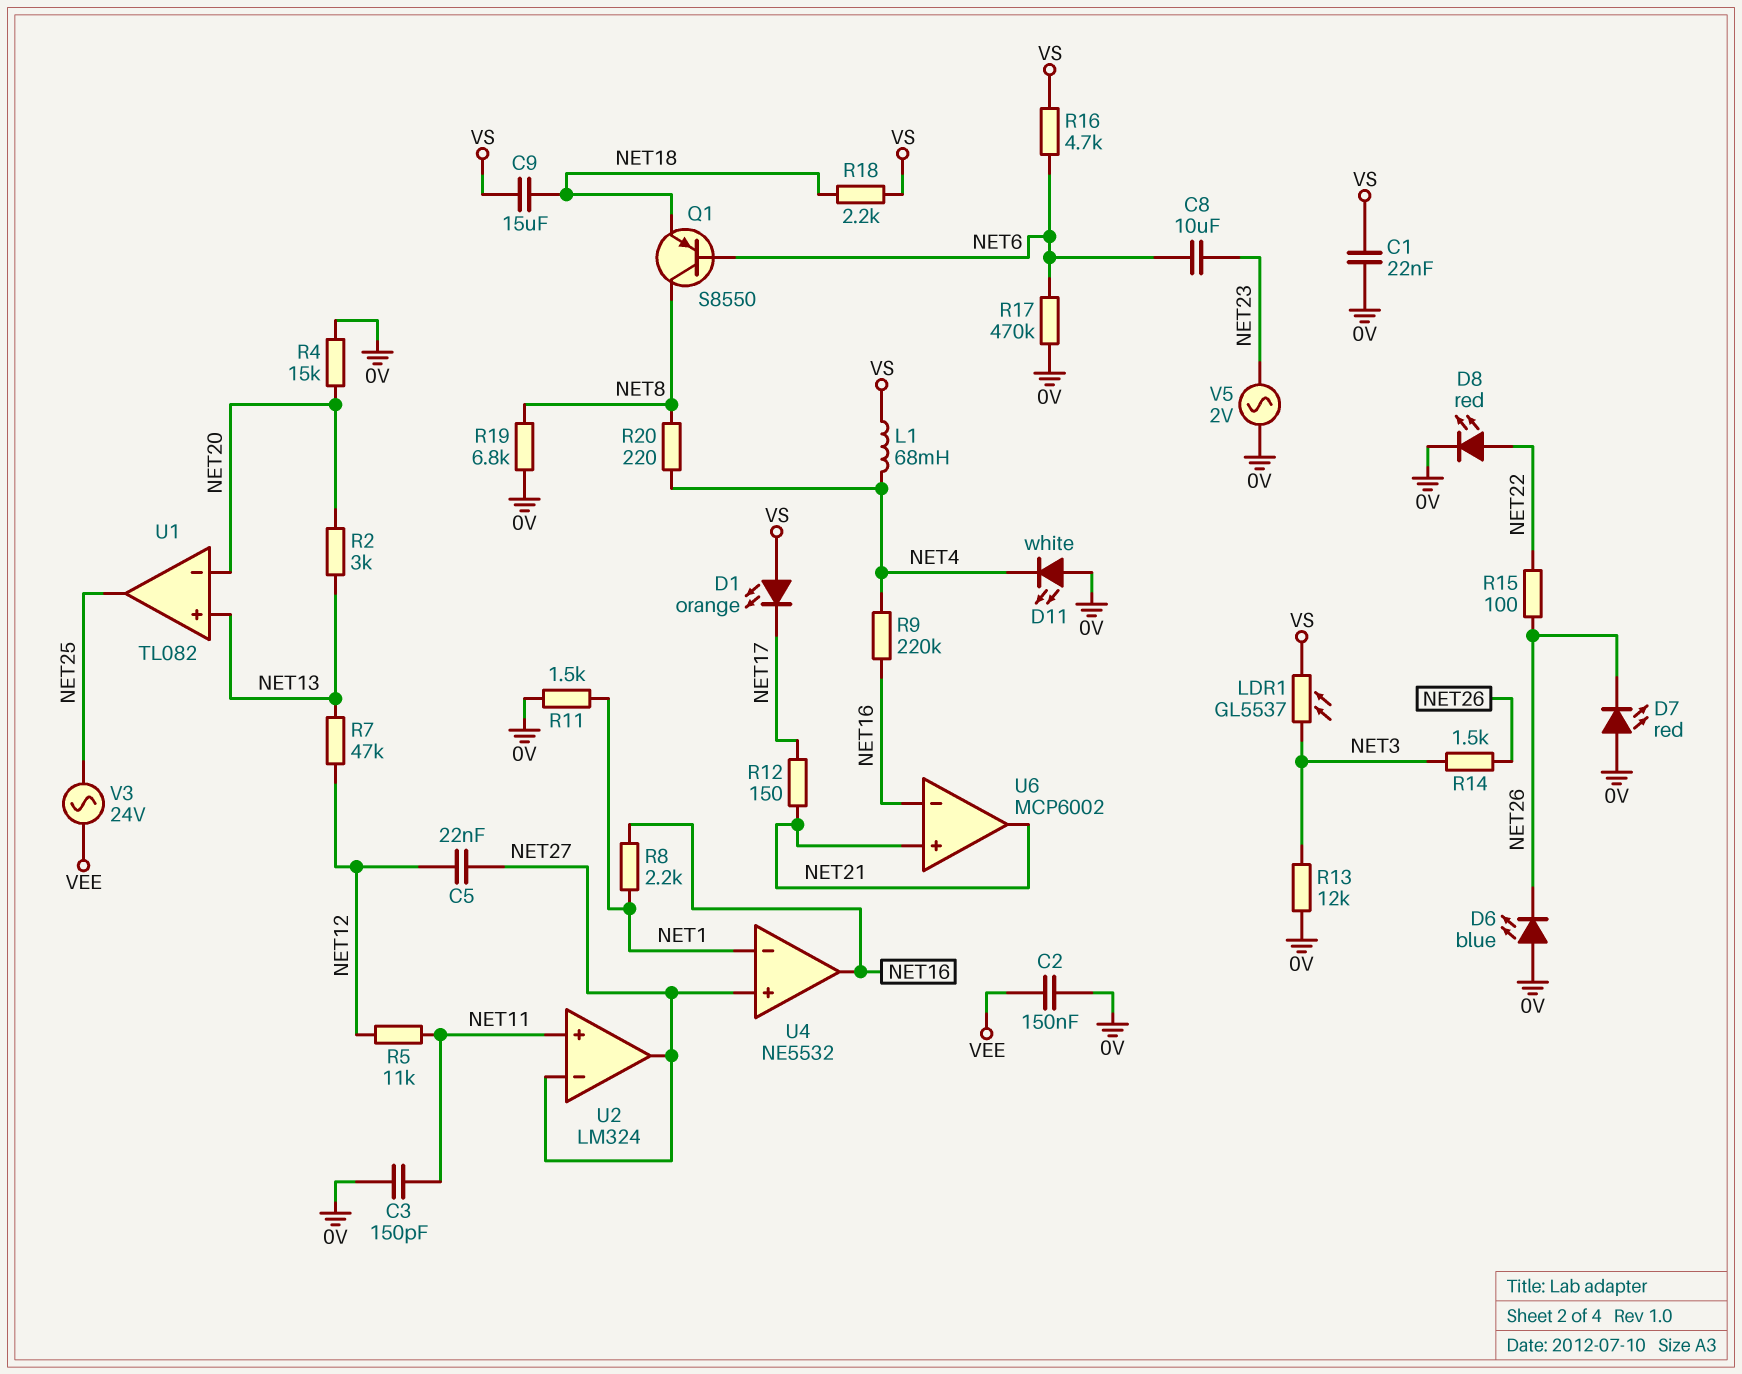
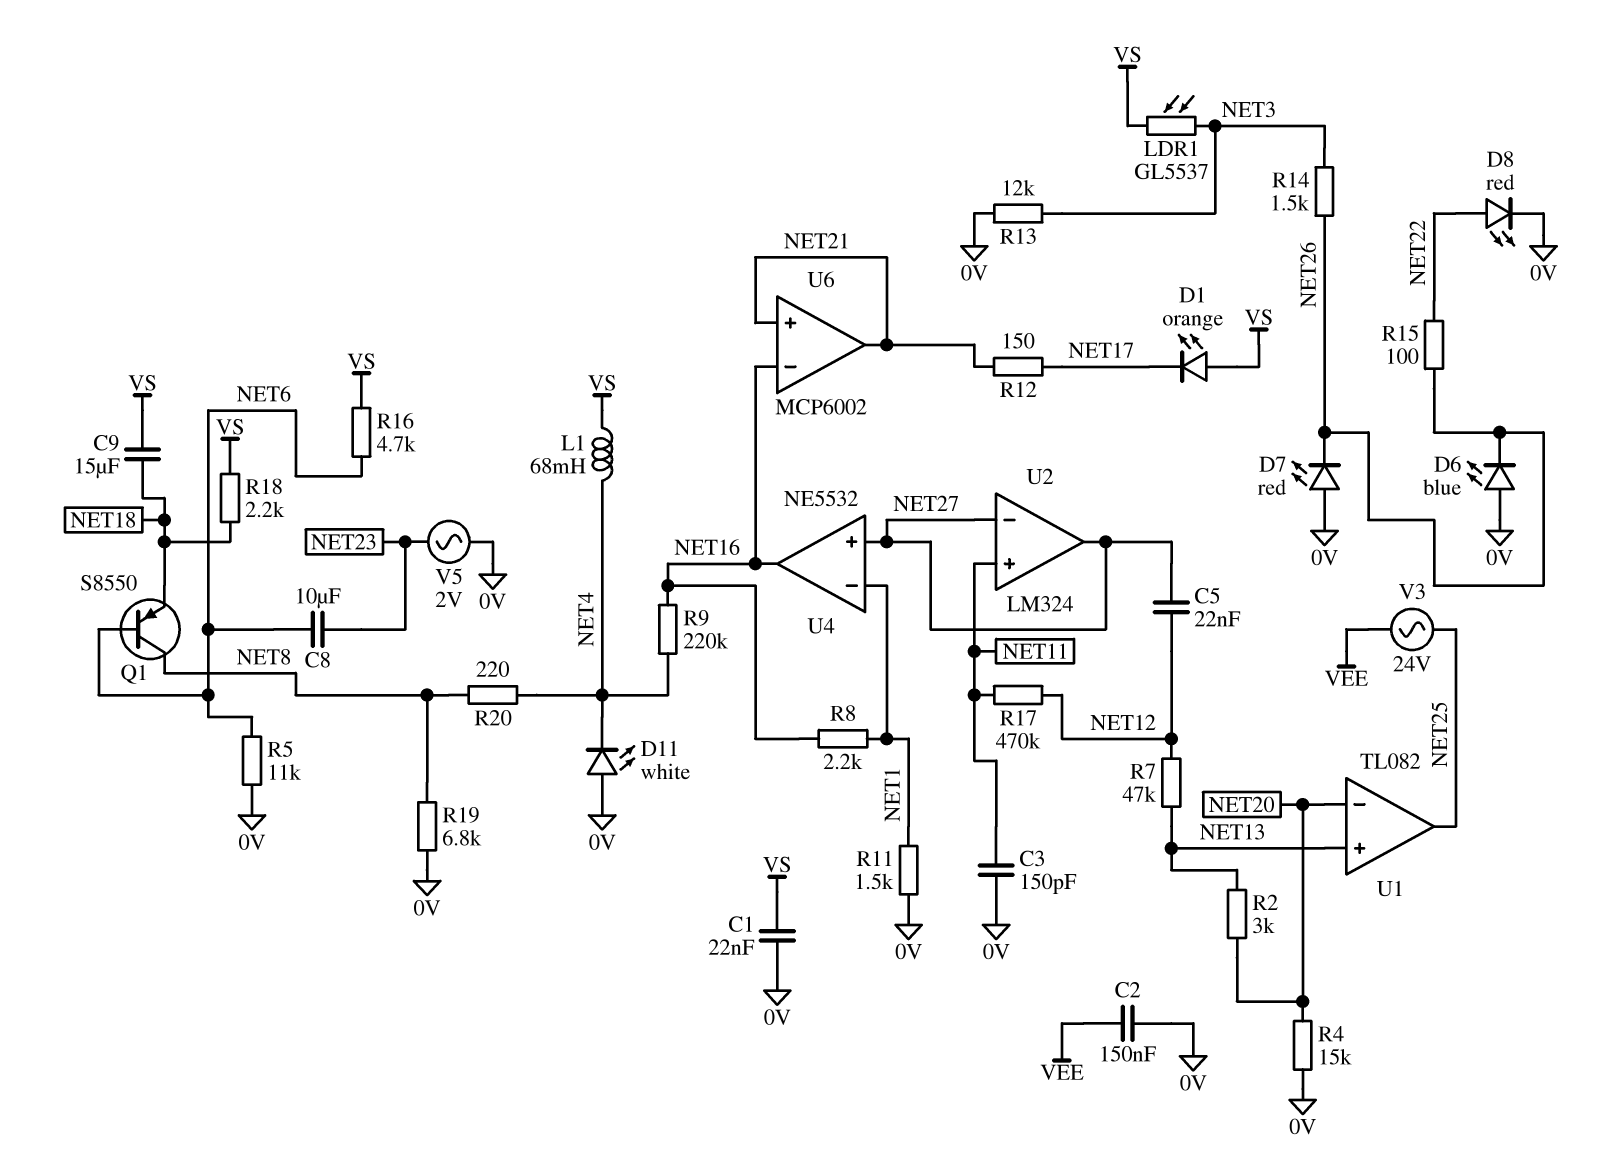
R5: 11k (NET11, NET12) -> 11k (0V, NET6)
R17: 470k (0V, NET6) -> 470k (NET11, NET12)

